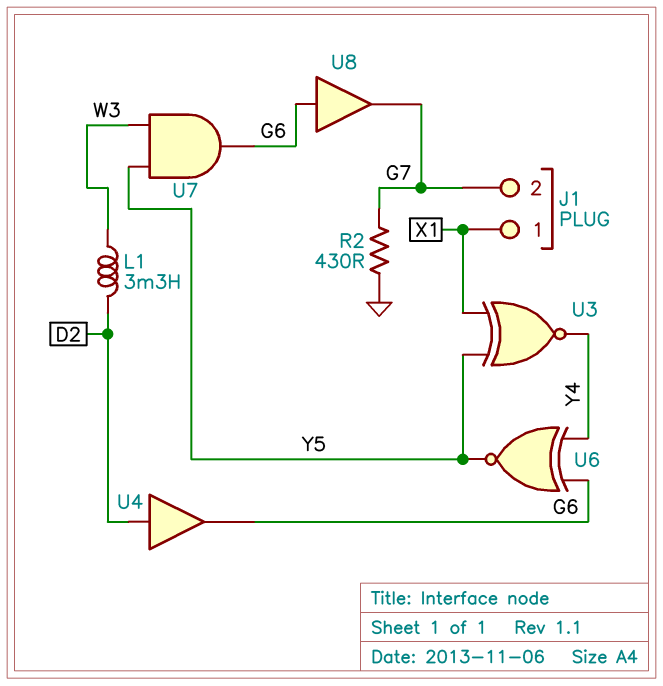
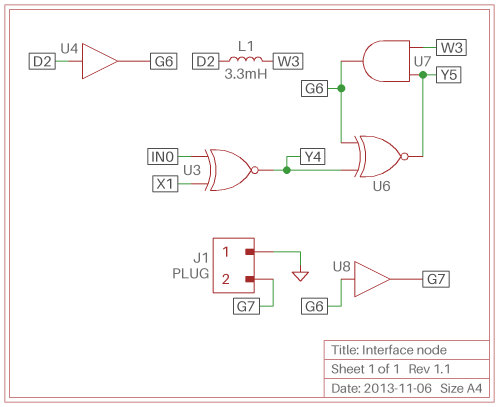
J1 pin 1: X1 -> GND
R2: 430 (G7, GND) -> none
U3: XNOR (in X1, in Y5, out Y4) -> XNOR (in IN0, in X1, out Y4)

